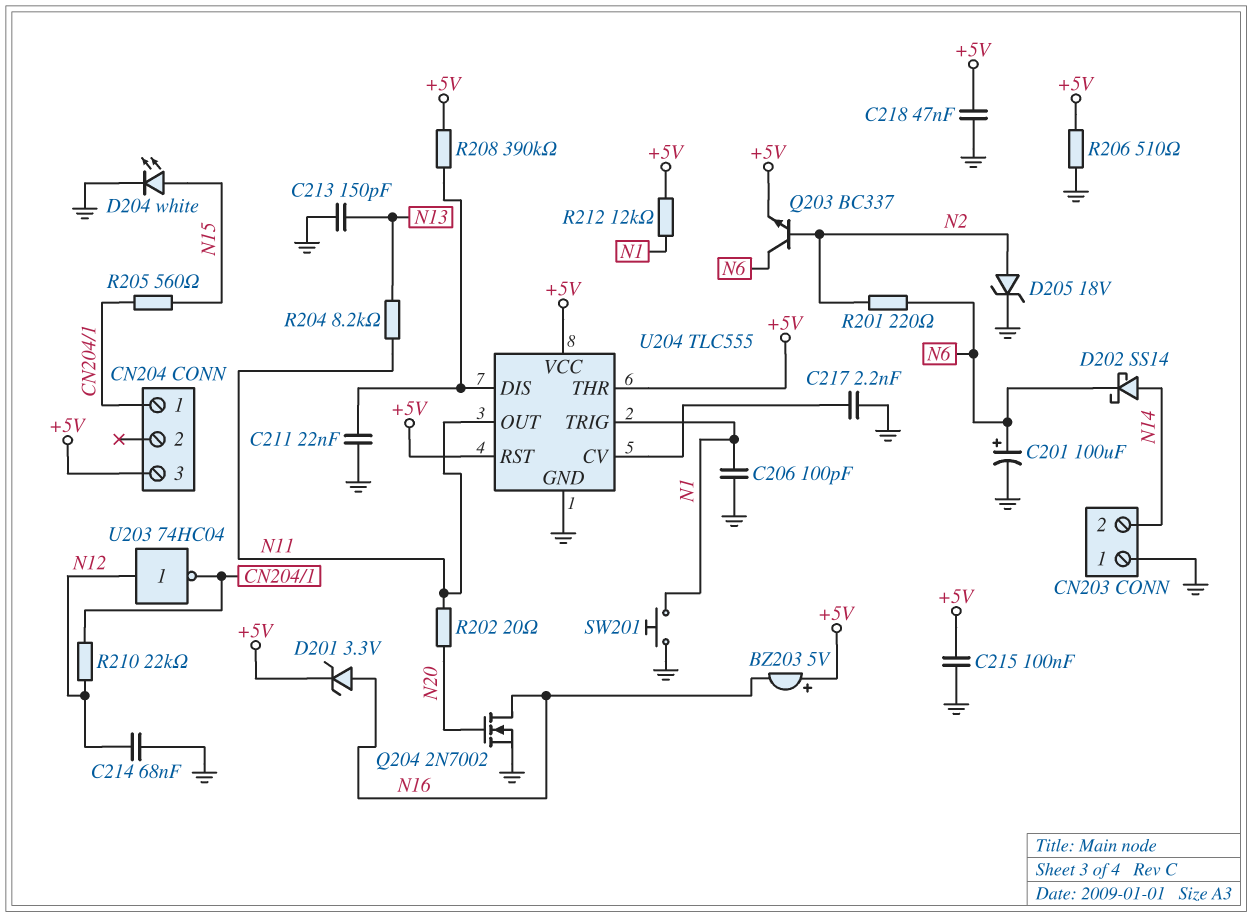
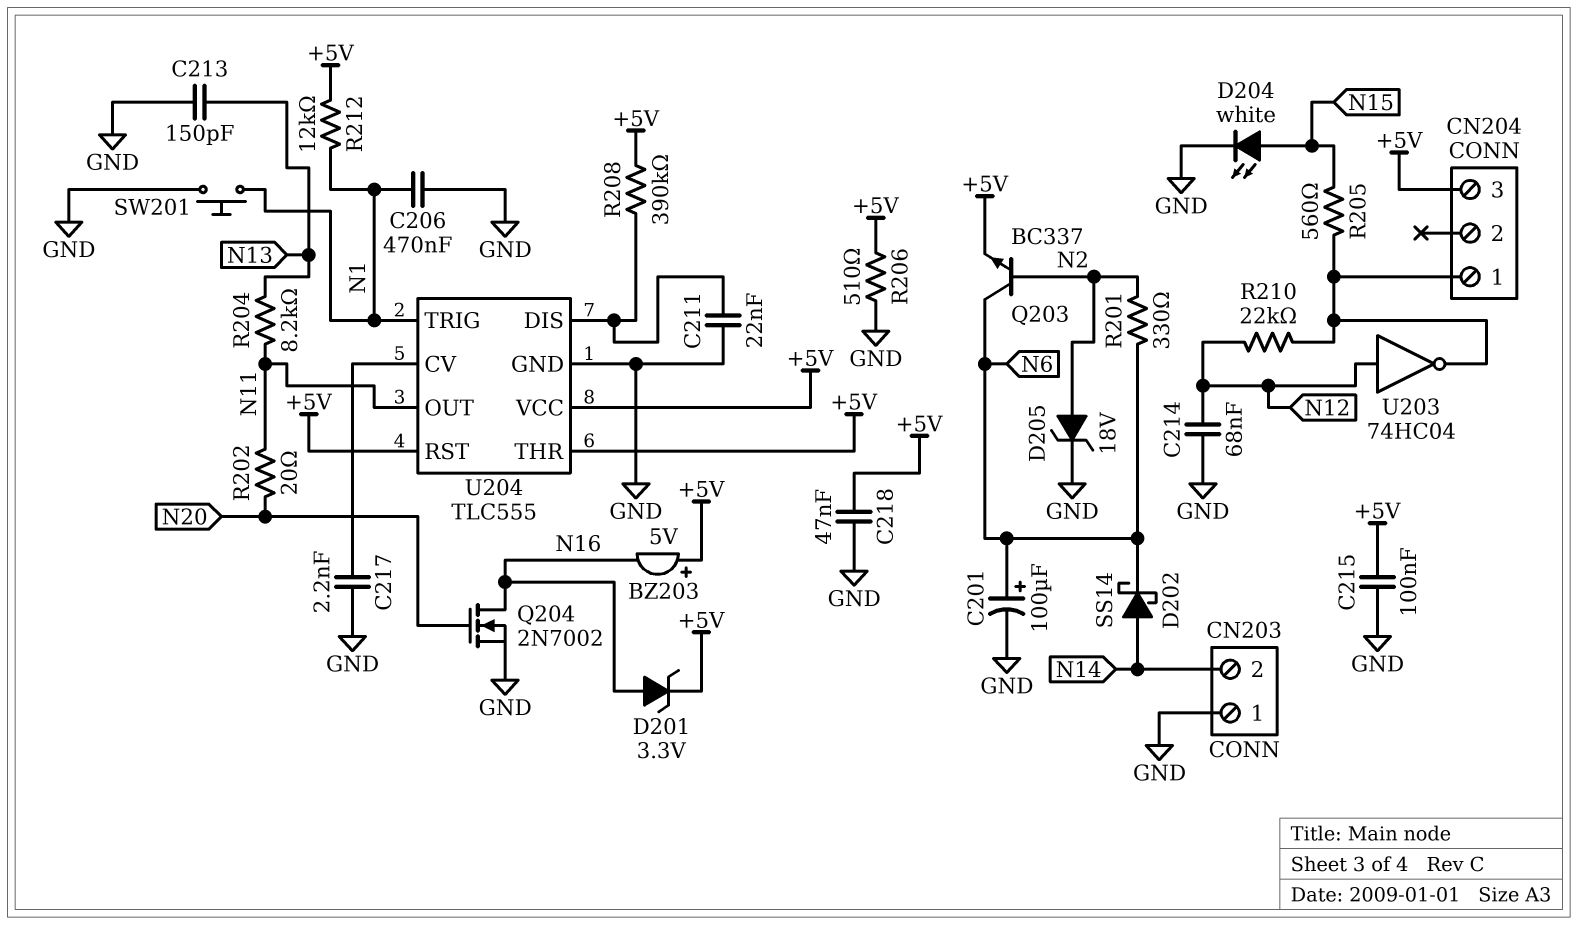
C206: 100pF (GND, N1) -> 470nF (GND, N1)
R201: 220 (N2, N6) -> 330 (N2, N6)

